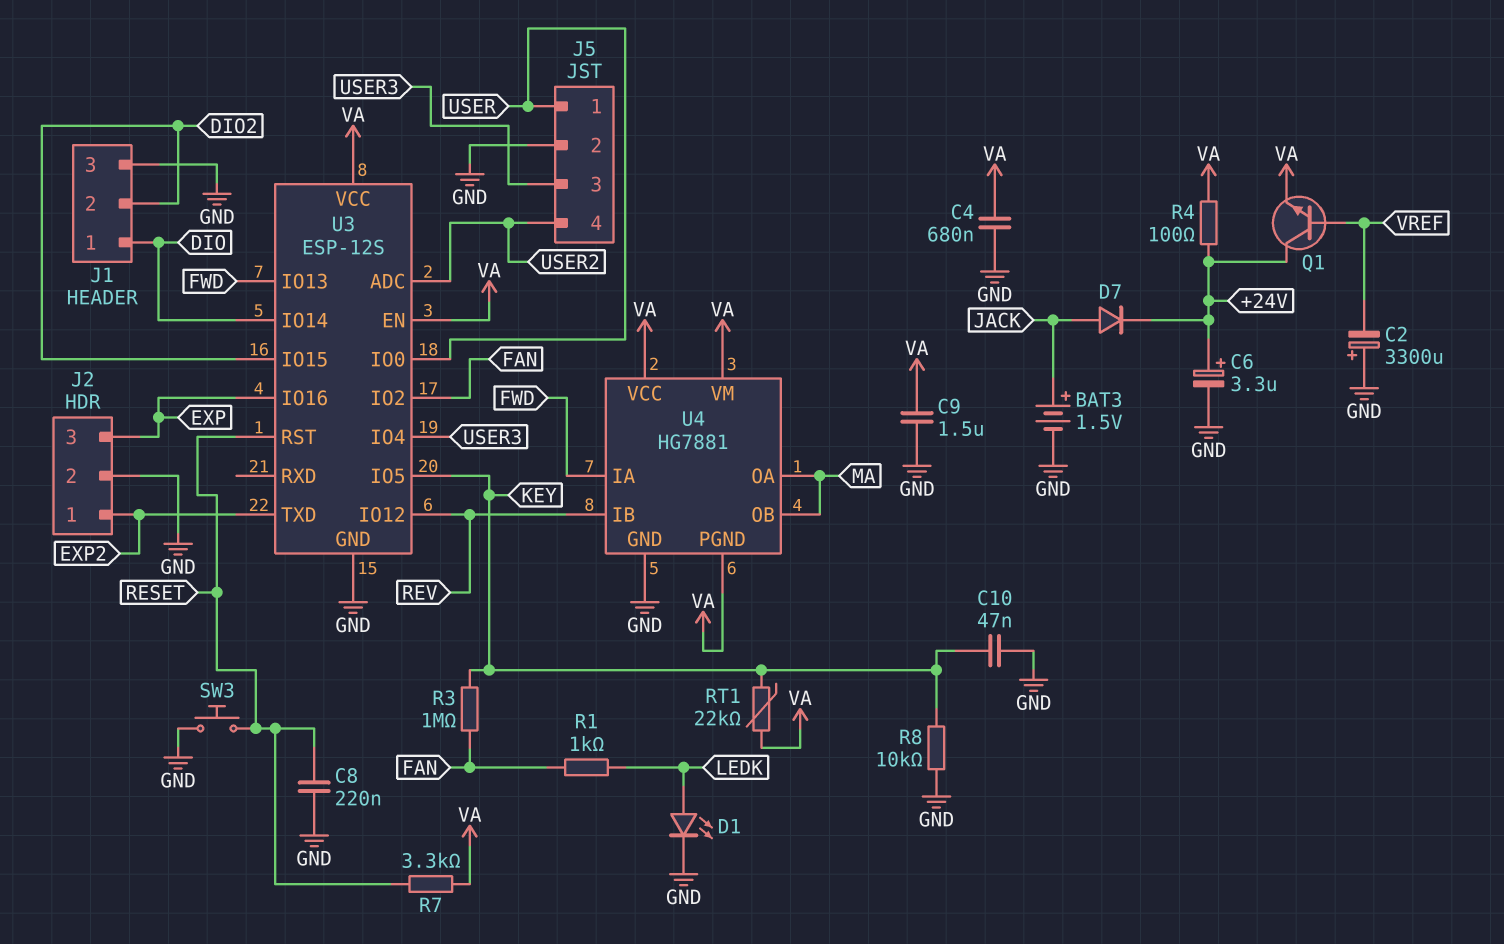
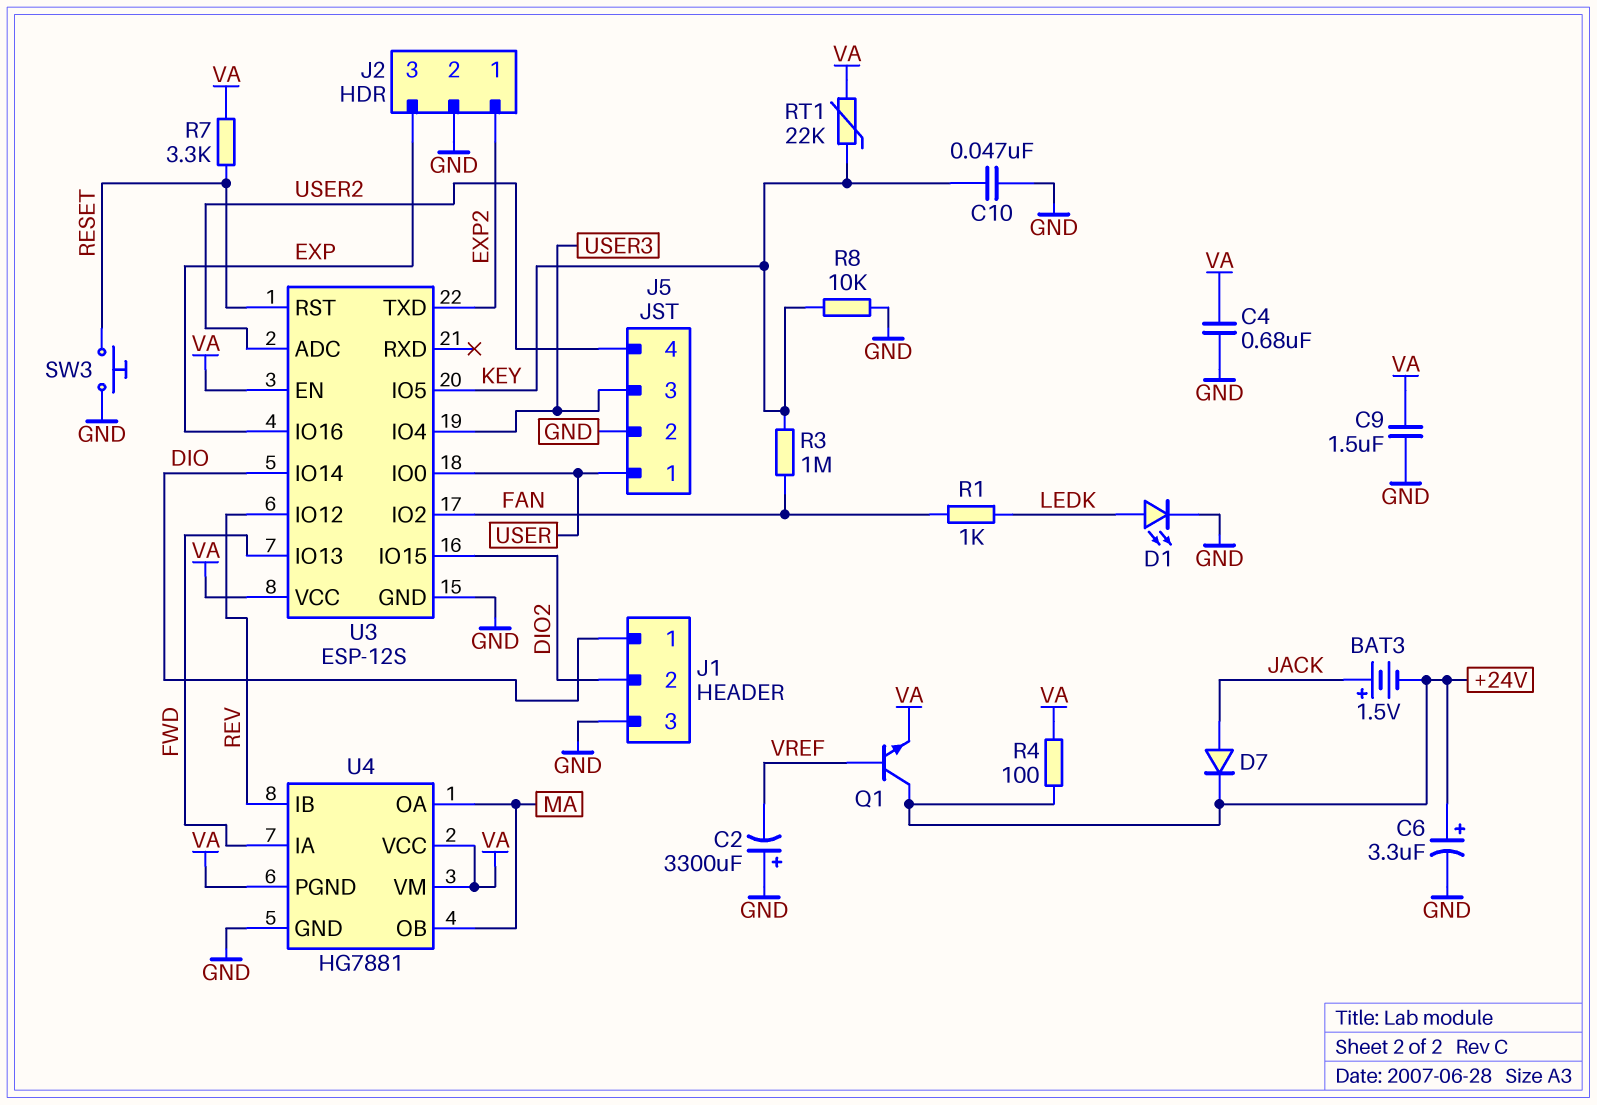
BAT3: 1.5V (plus JACK, minus GND) -> 1.5V (plus JACK, minus +24V)
C8: 220nF (GND, RESET) -> none

